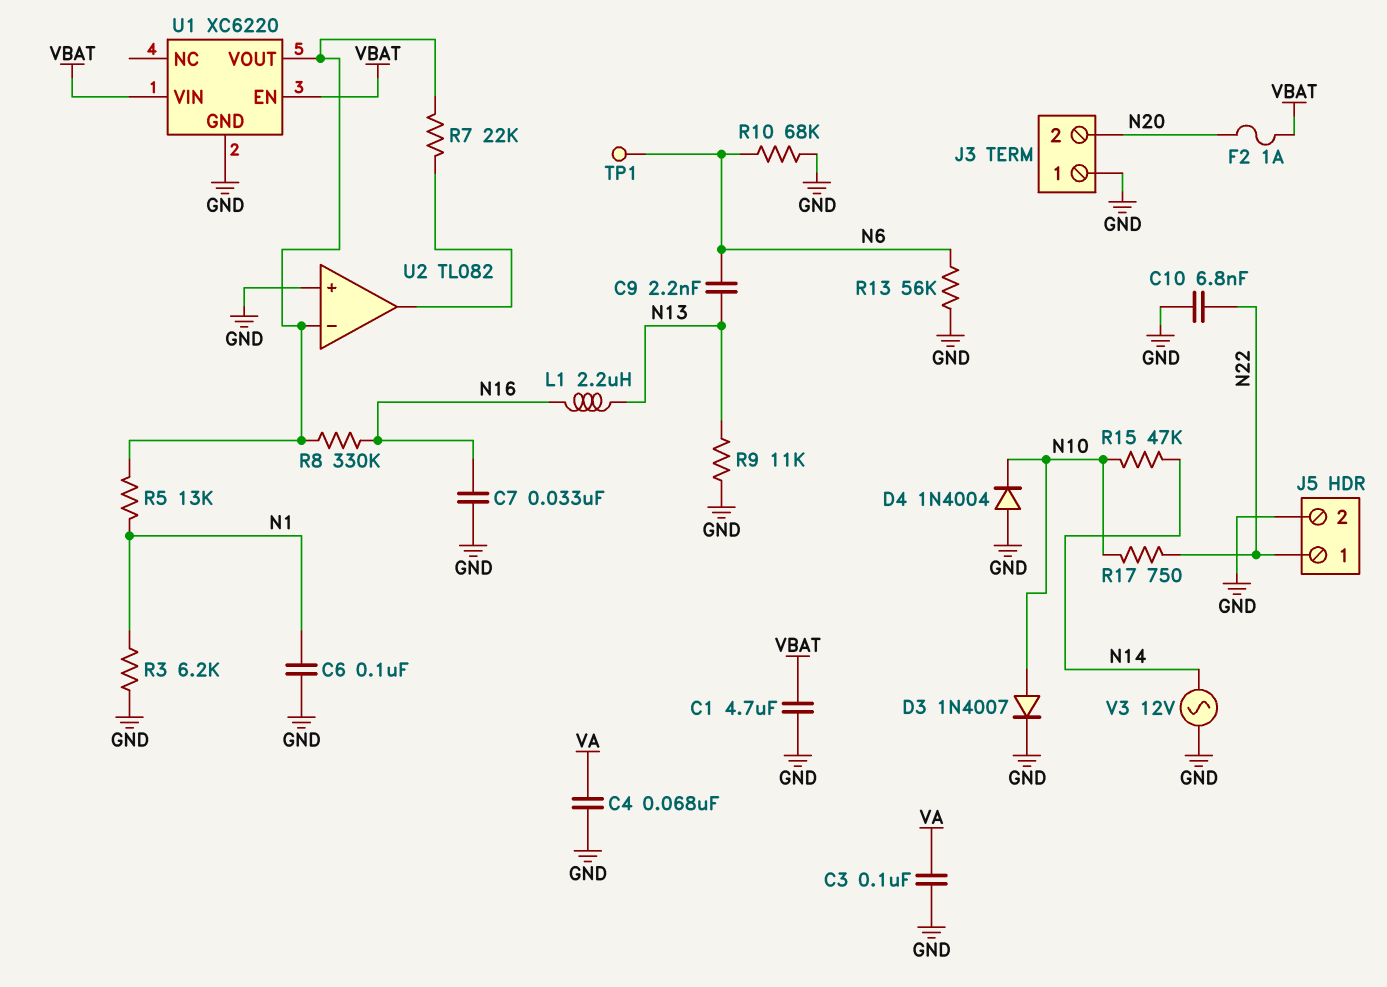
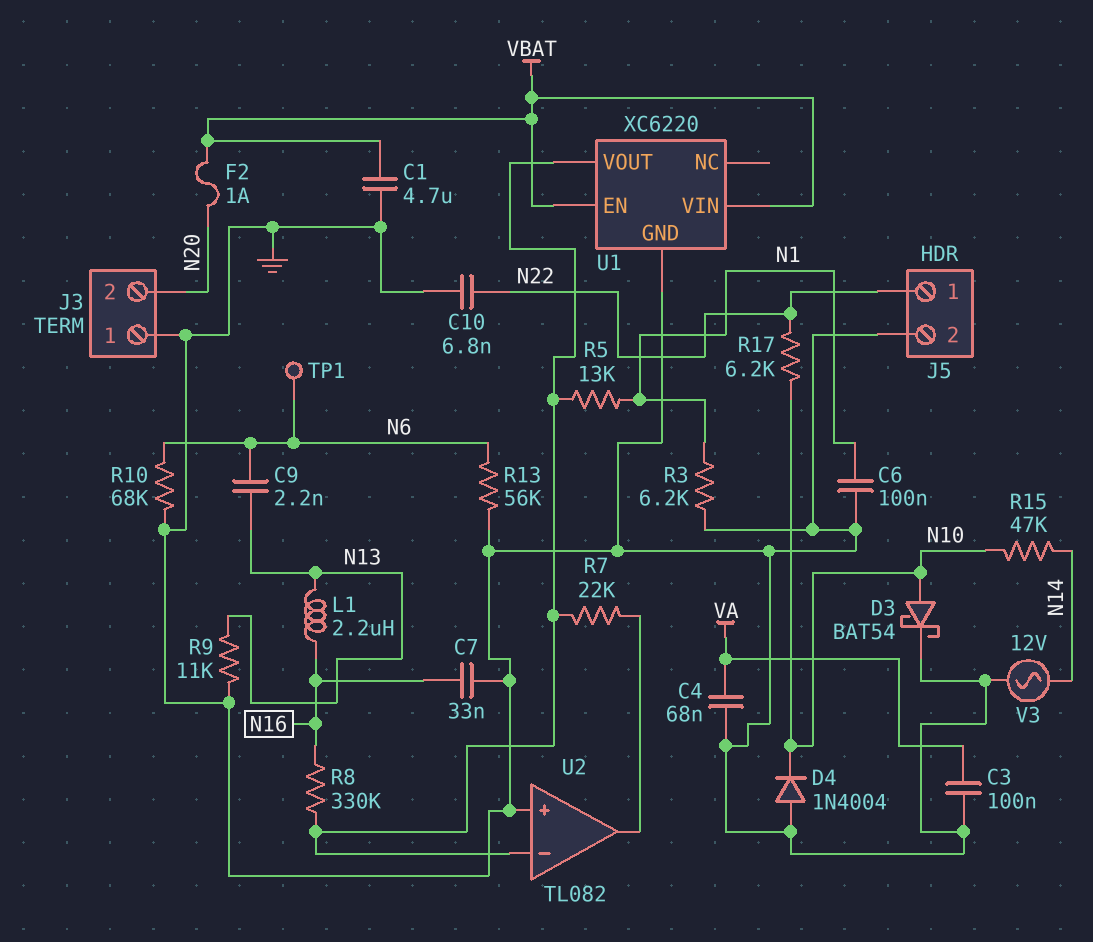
D3: diode 1N4007 (A N10, K GND) -> schottky BAT54 (A N10, K GND)
R17: 750 (N10, N22) -> 6.2k (N10, N22)

